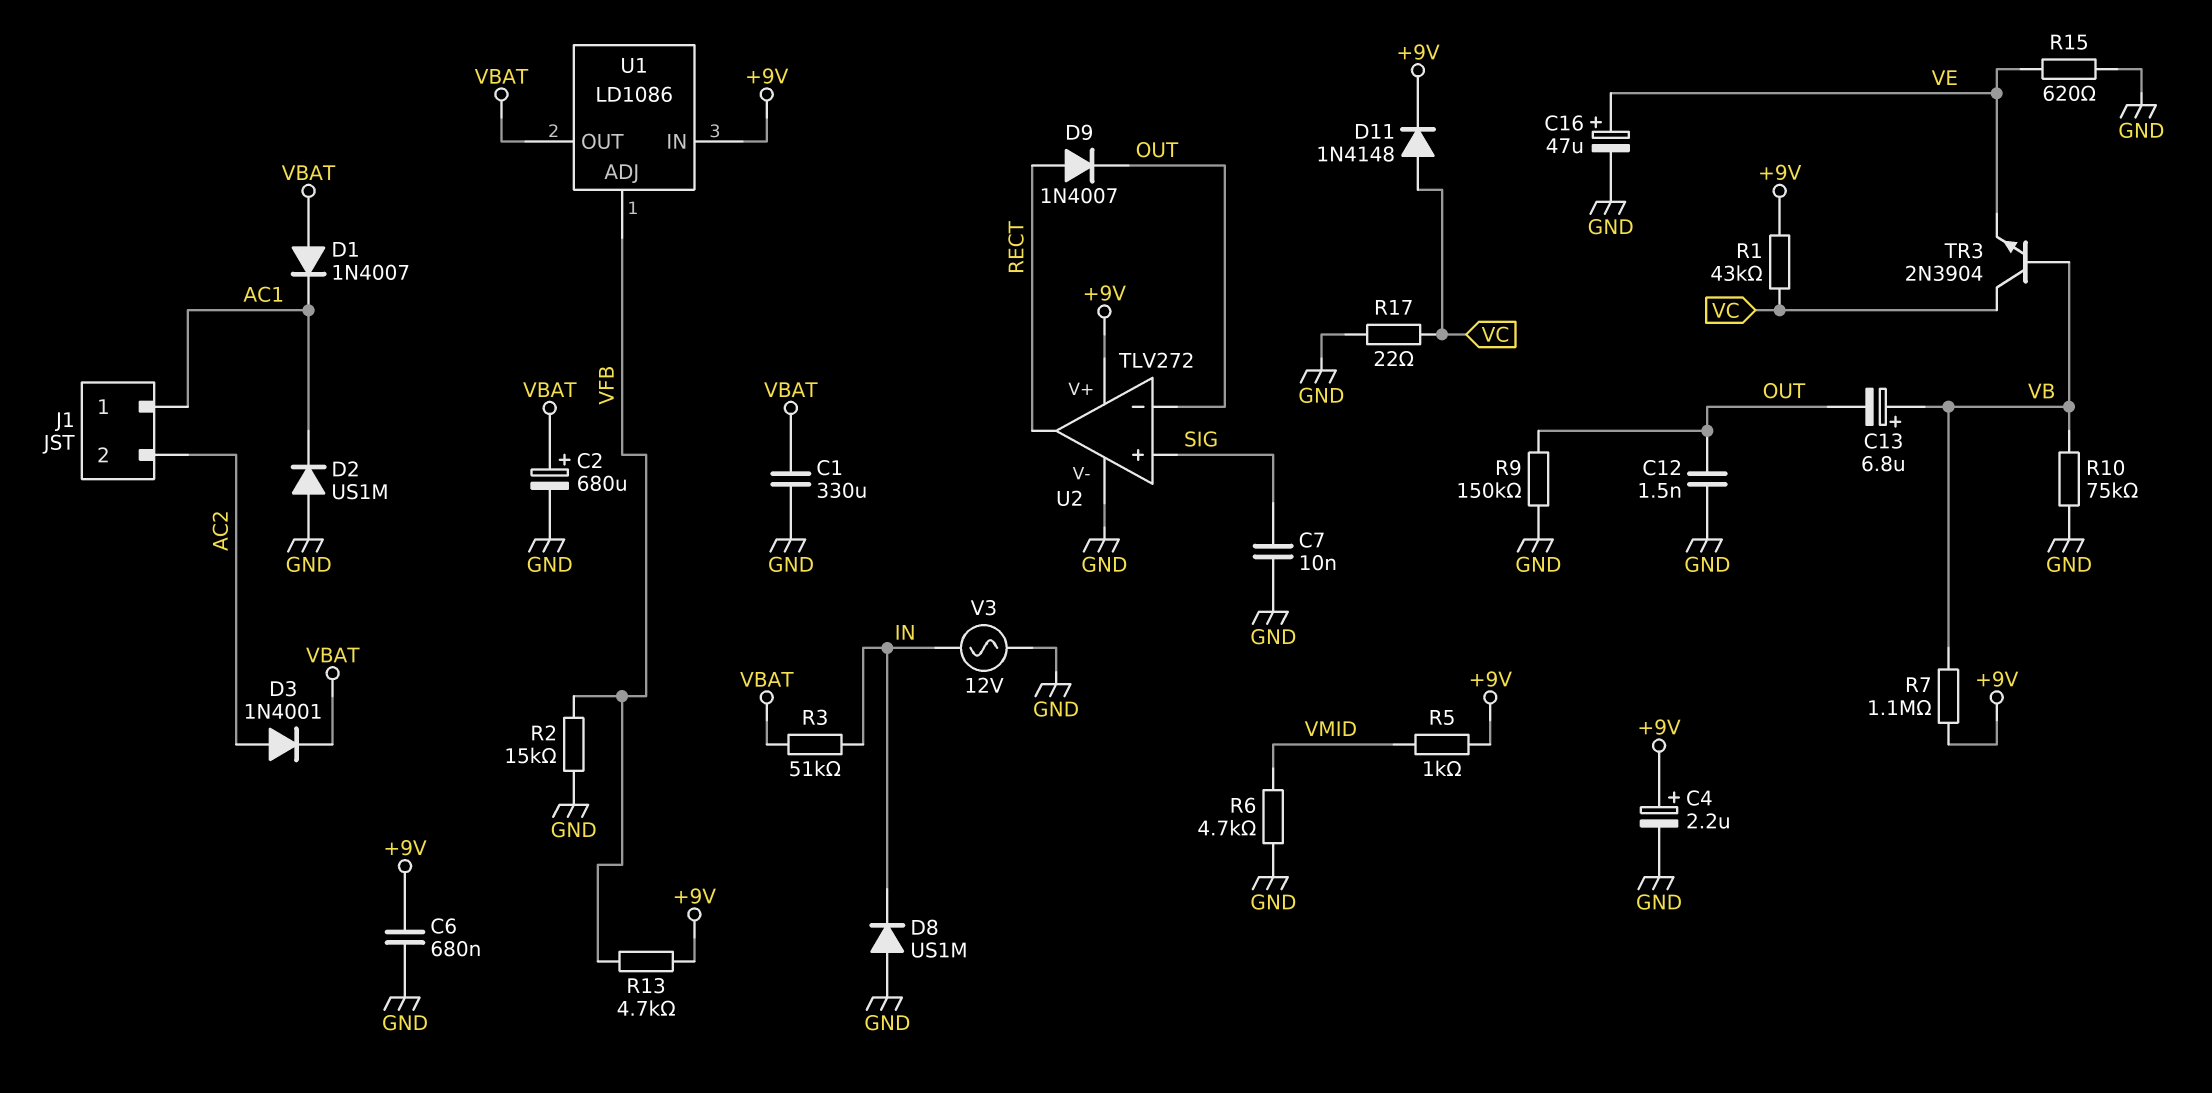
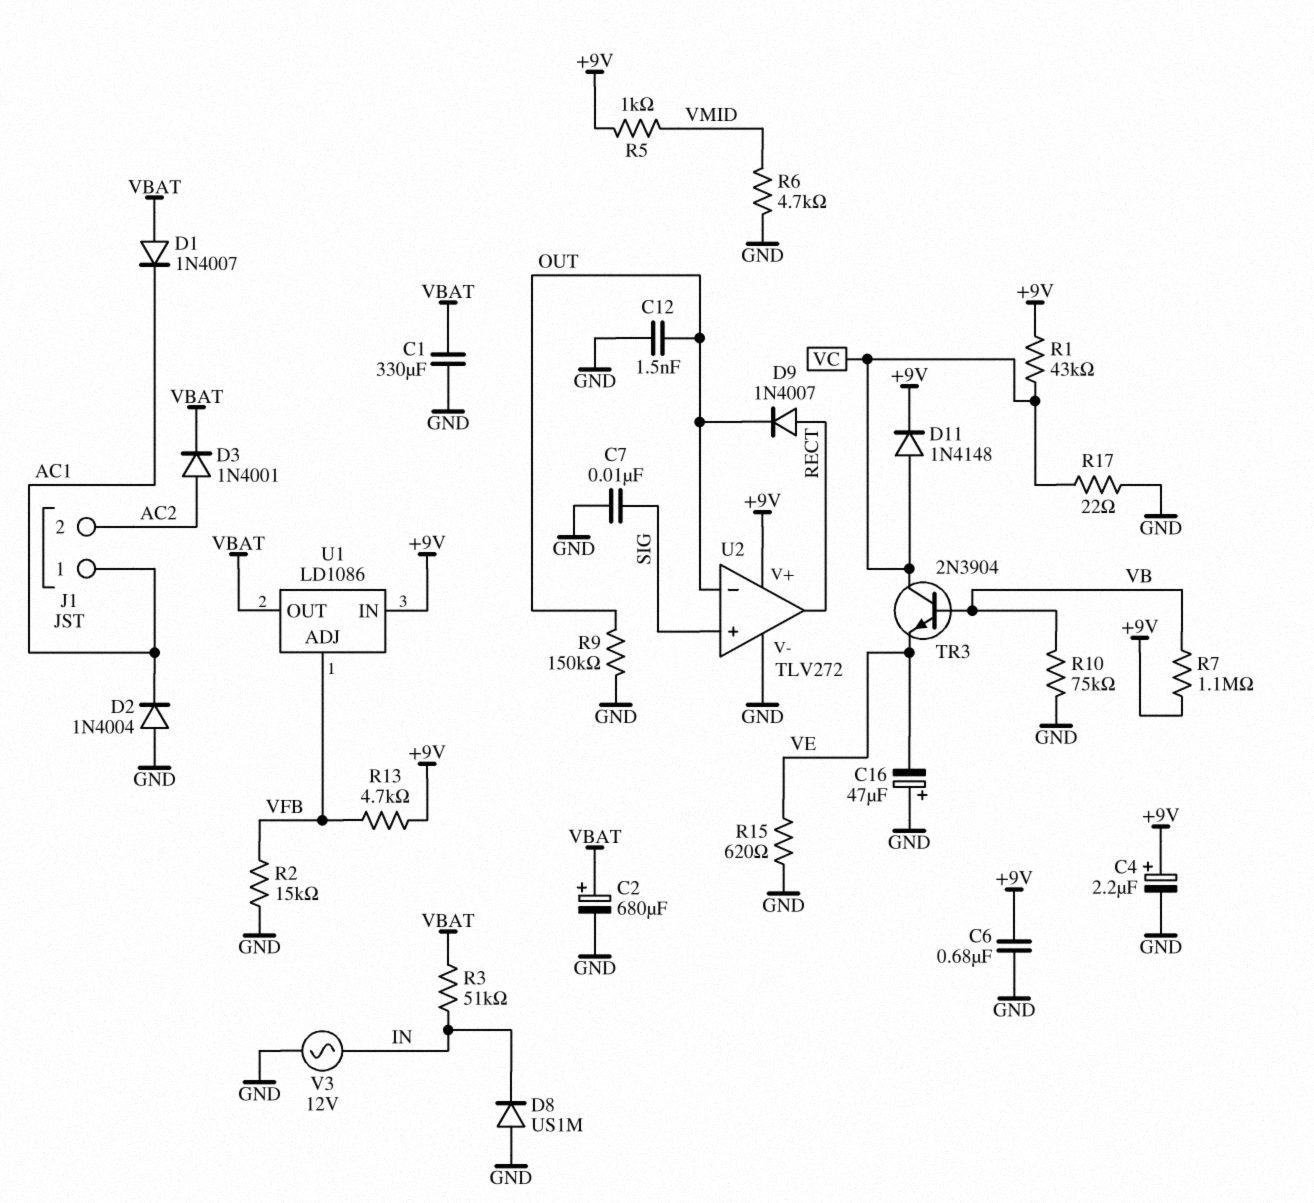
C13: 6.8uF (plus VB, minus OUT) -> none
C16: 47uF (plus VE, minus GND) -> 47uF (plus GND, minus VE)
D2: diode US1M (A GND, K AC1) -> diode 1N4004 (A GND, K AC1)

